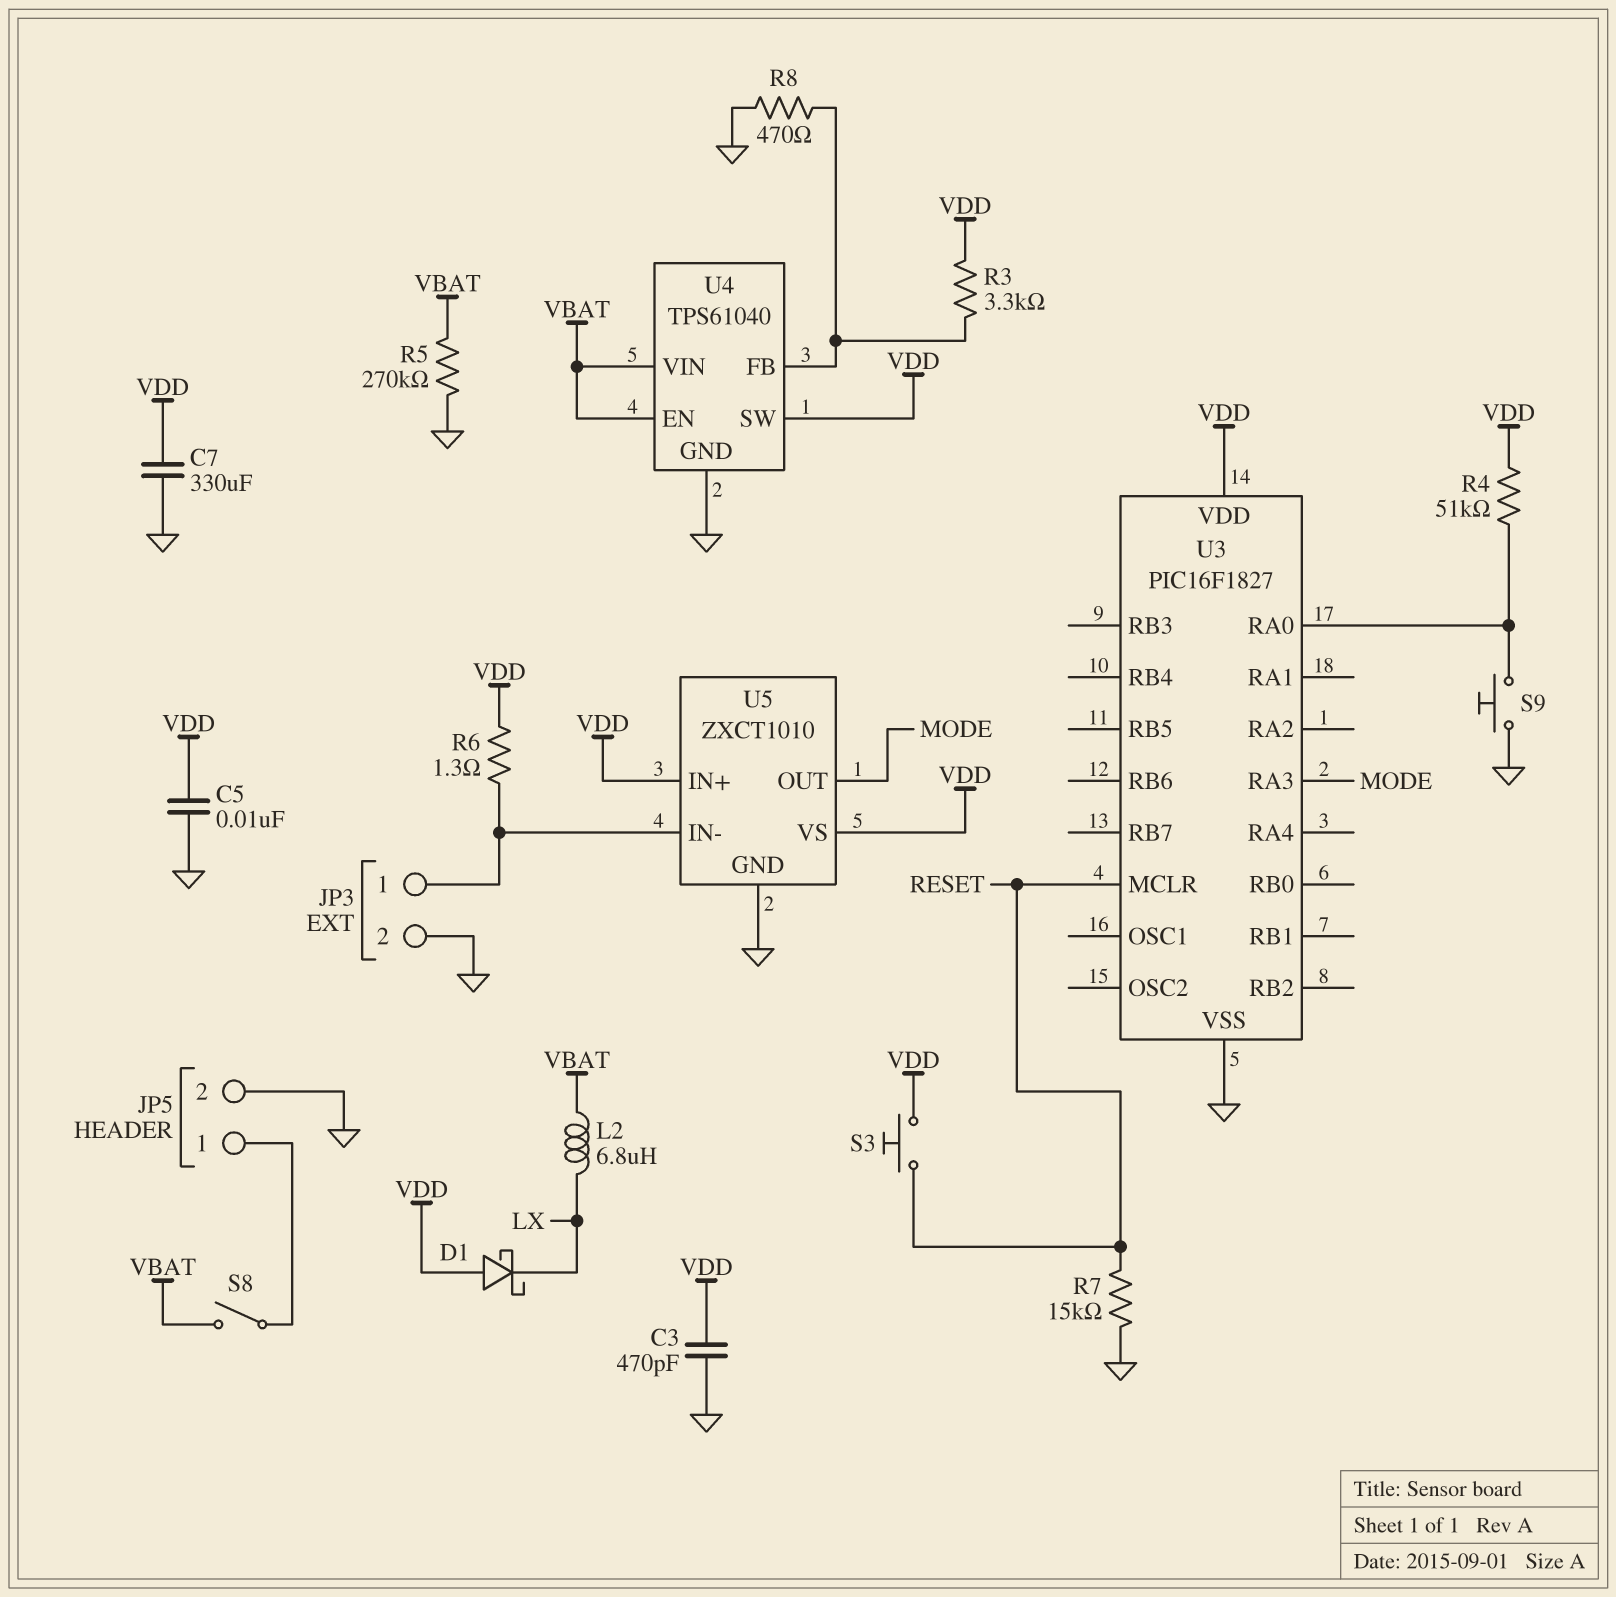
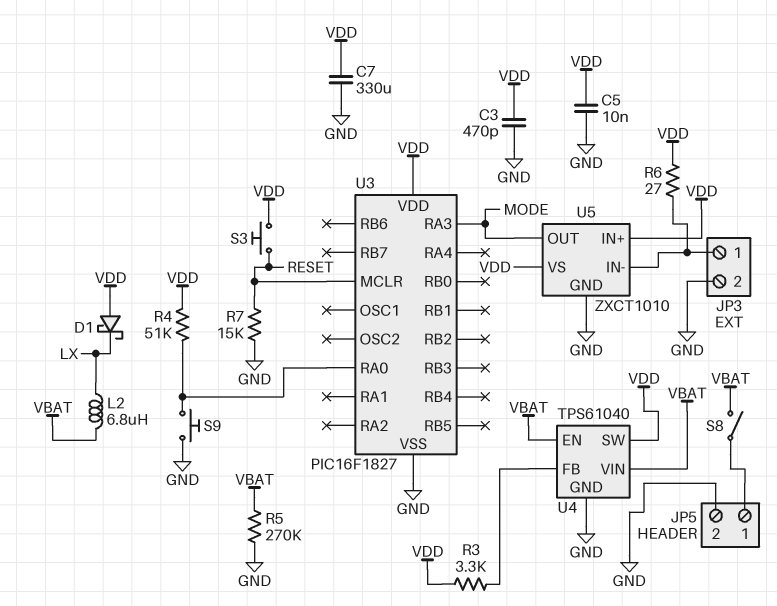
R6: 1.3 (JP3/1, VDD) -> 27 (JP3/1, VDD)
R8: 470 (GND, U4/FB) -> none

